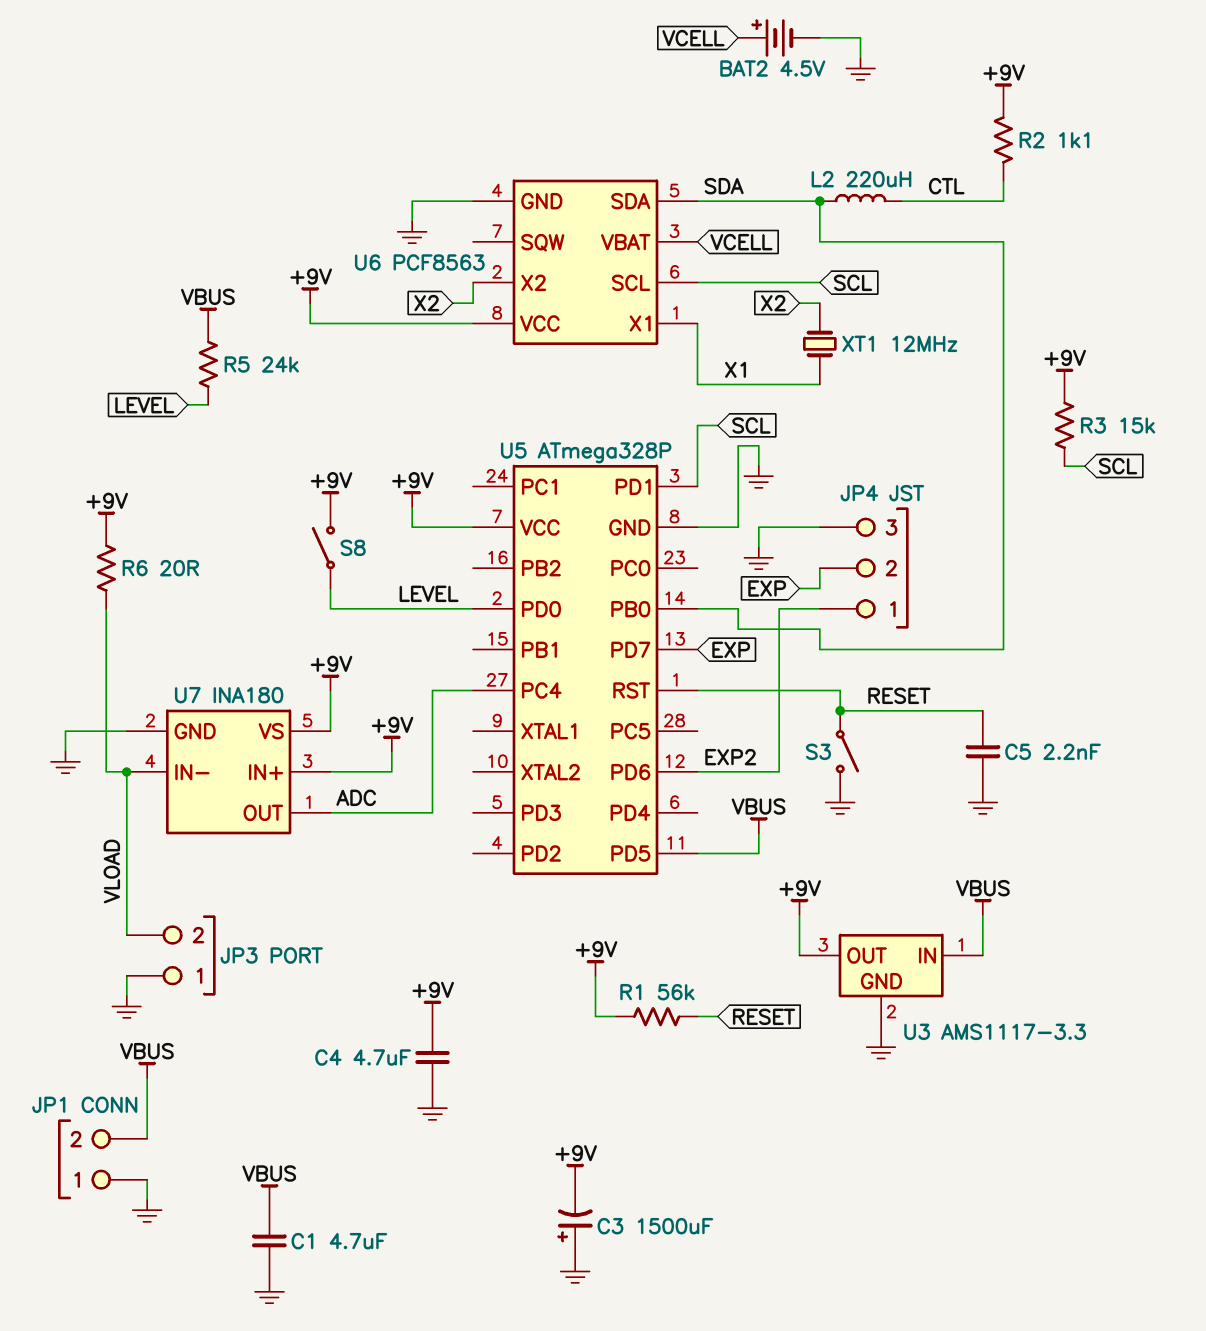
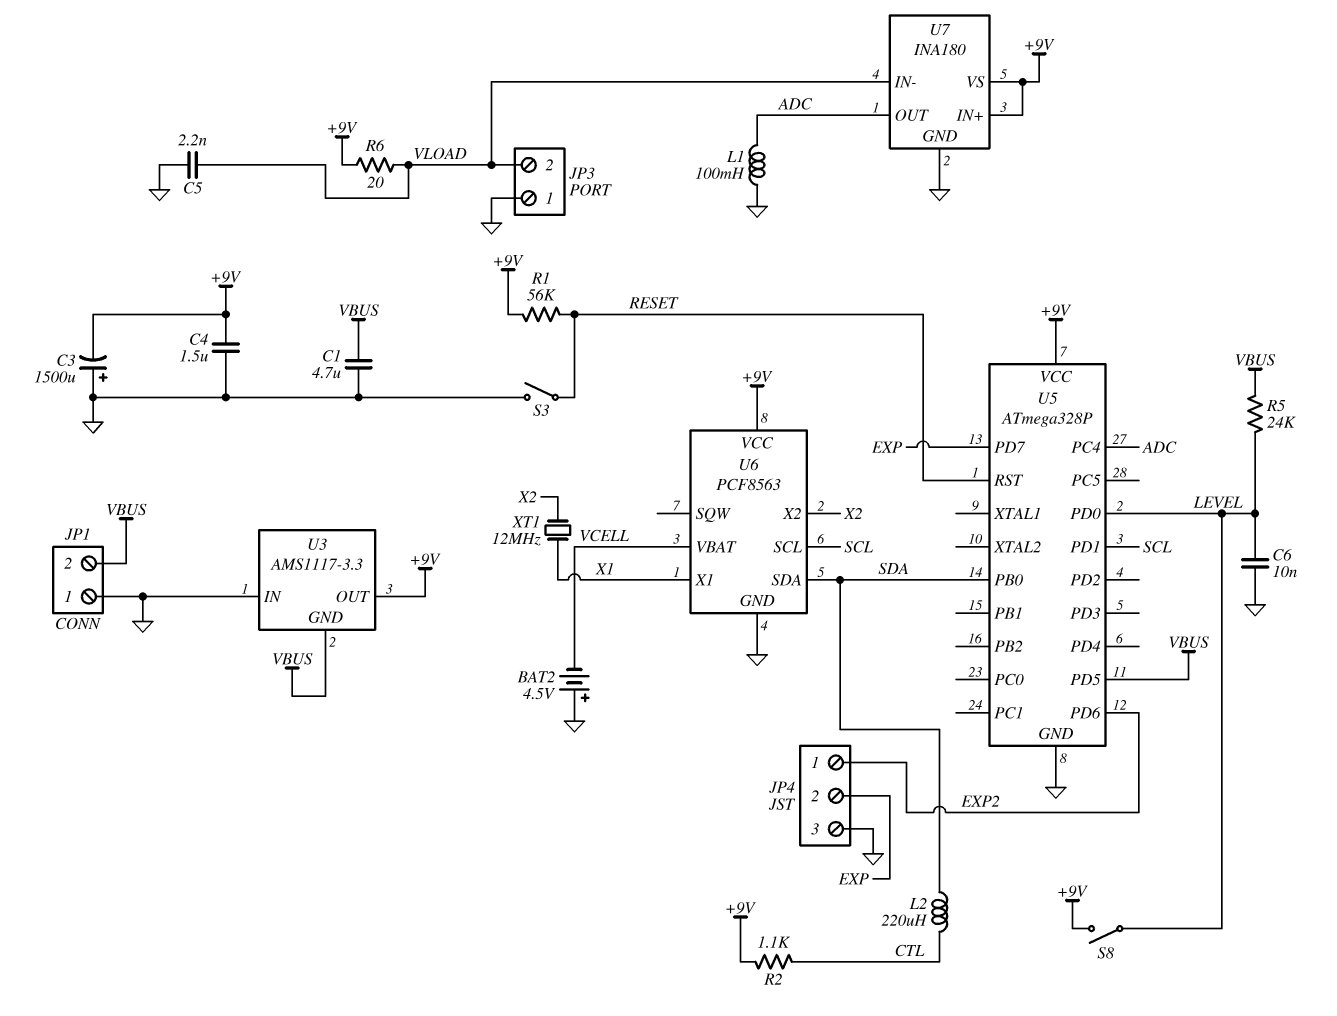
BAT2: 4.5V (plus VCELL, minus GND) -> 4.5V (plus GND, minus VCELL)
C4: 4.7uF (+9V, GND) -> 1.5uF (+9V, GND)
C5: 2.2nF (GND, RESET) -> 2.2nF (GND, VLOAD)
C6: none -> 10nF (GND, LEVEL)
L1: none -> 100mH (ADC, GND)
R3: 15k (+9V, SCL) -> none
U3 pin GND: GND -> VBUS
U3 pin IN: VBUS -> GND

